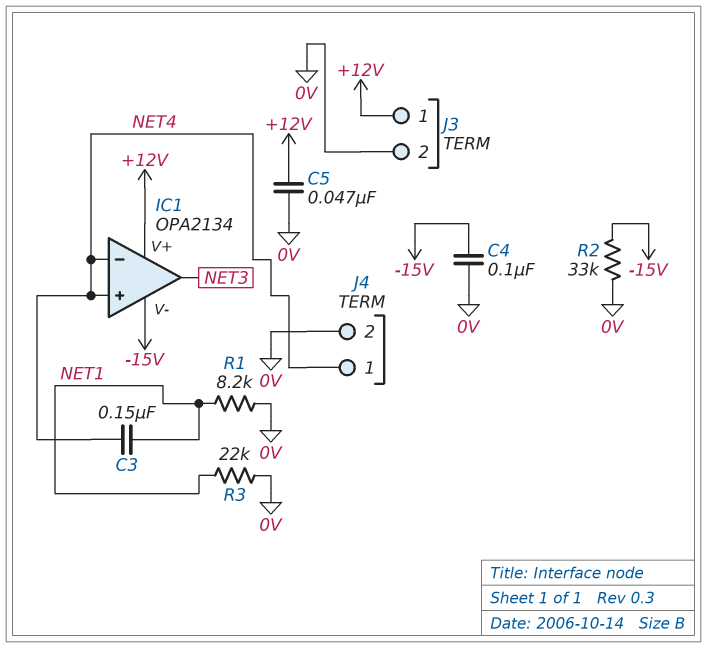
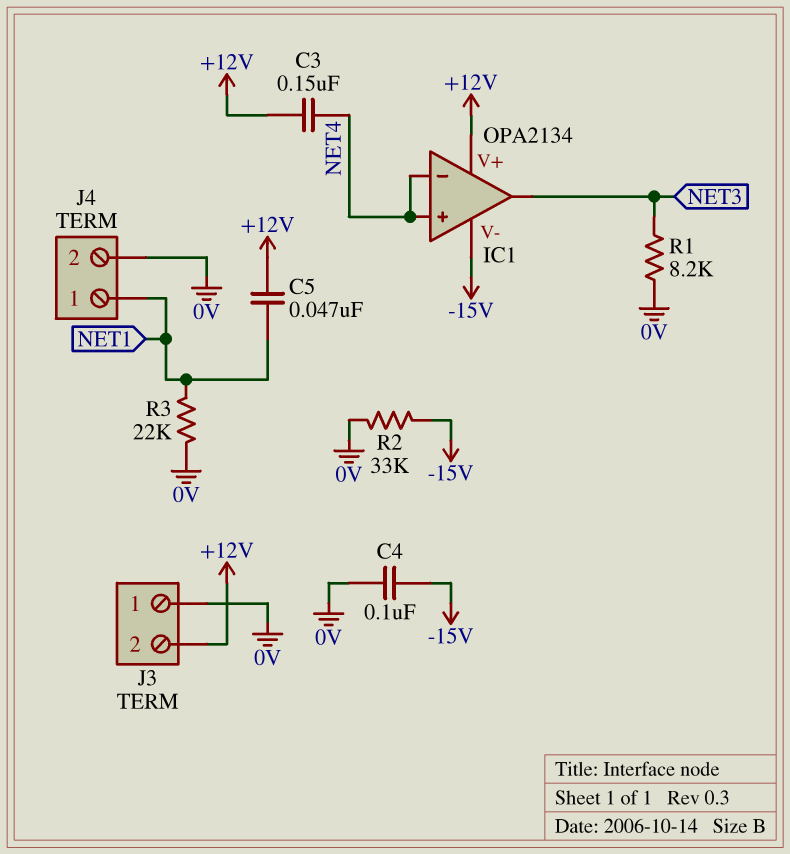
C3: 150nF (NET1, NET4) -> 150nF (+12V, NET4)
C5: 47nF (+12V, 0V) -> 47nF (+12V, NET1)
J3 pin 1: +12V -> 0V
J3 pin 2: 0V -> +12V
J4 pin 1: NET4 -> NET1
R1: 8.2k (0V, NET1) -> 8.2k (0V, NET3)

